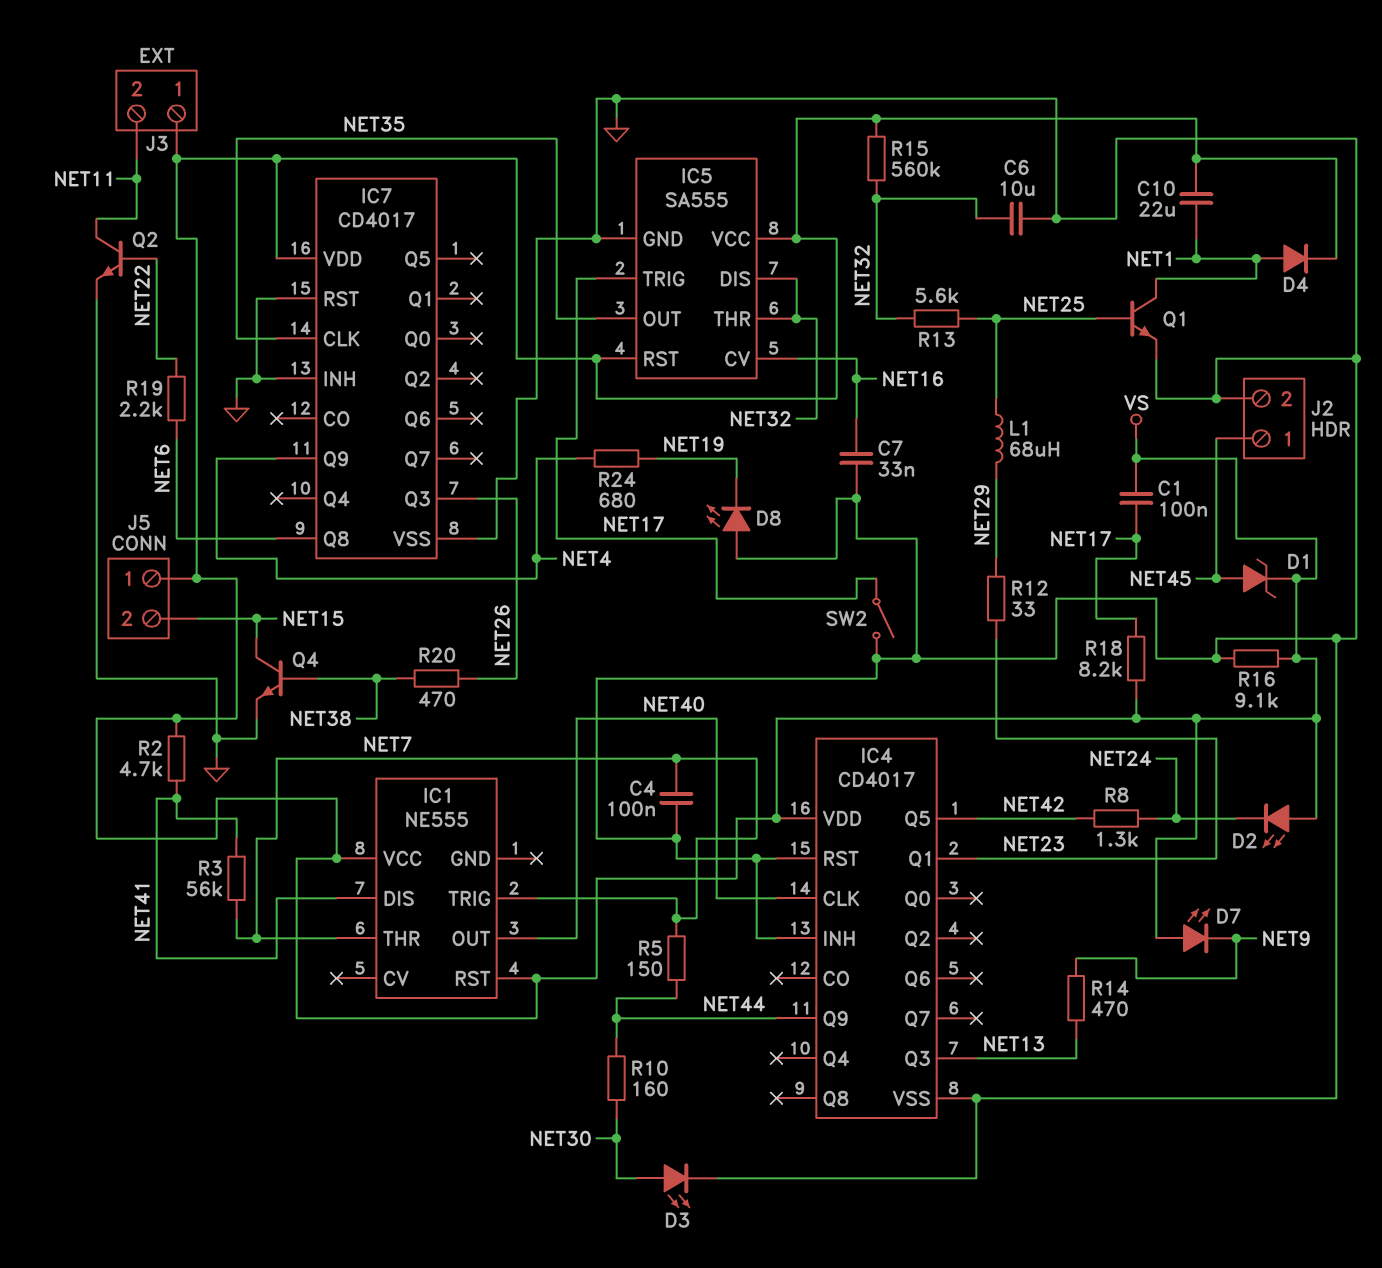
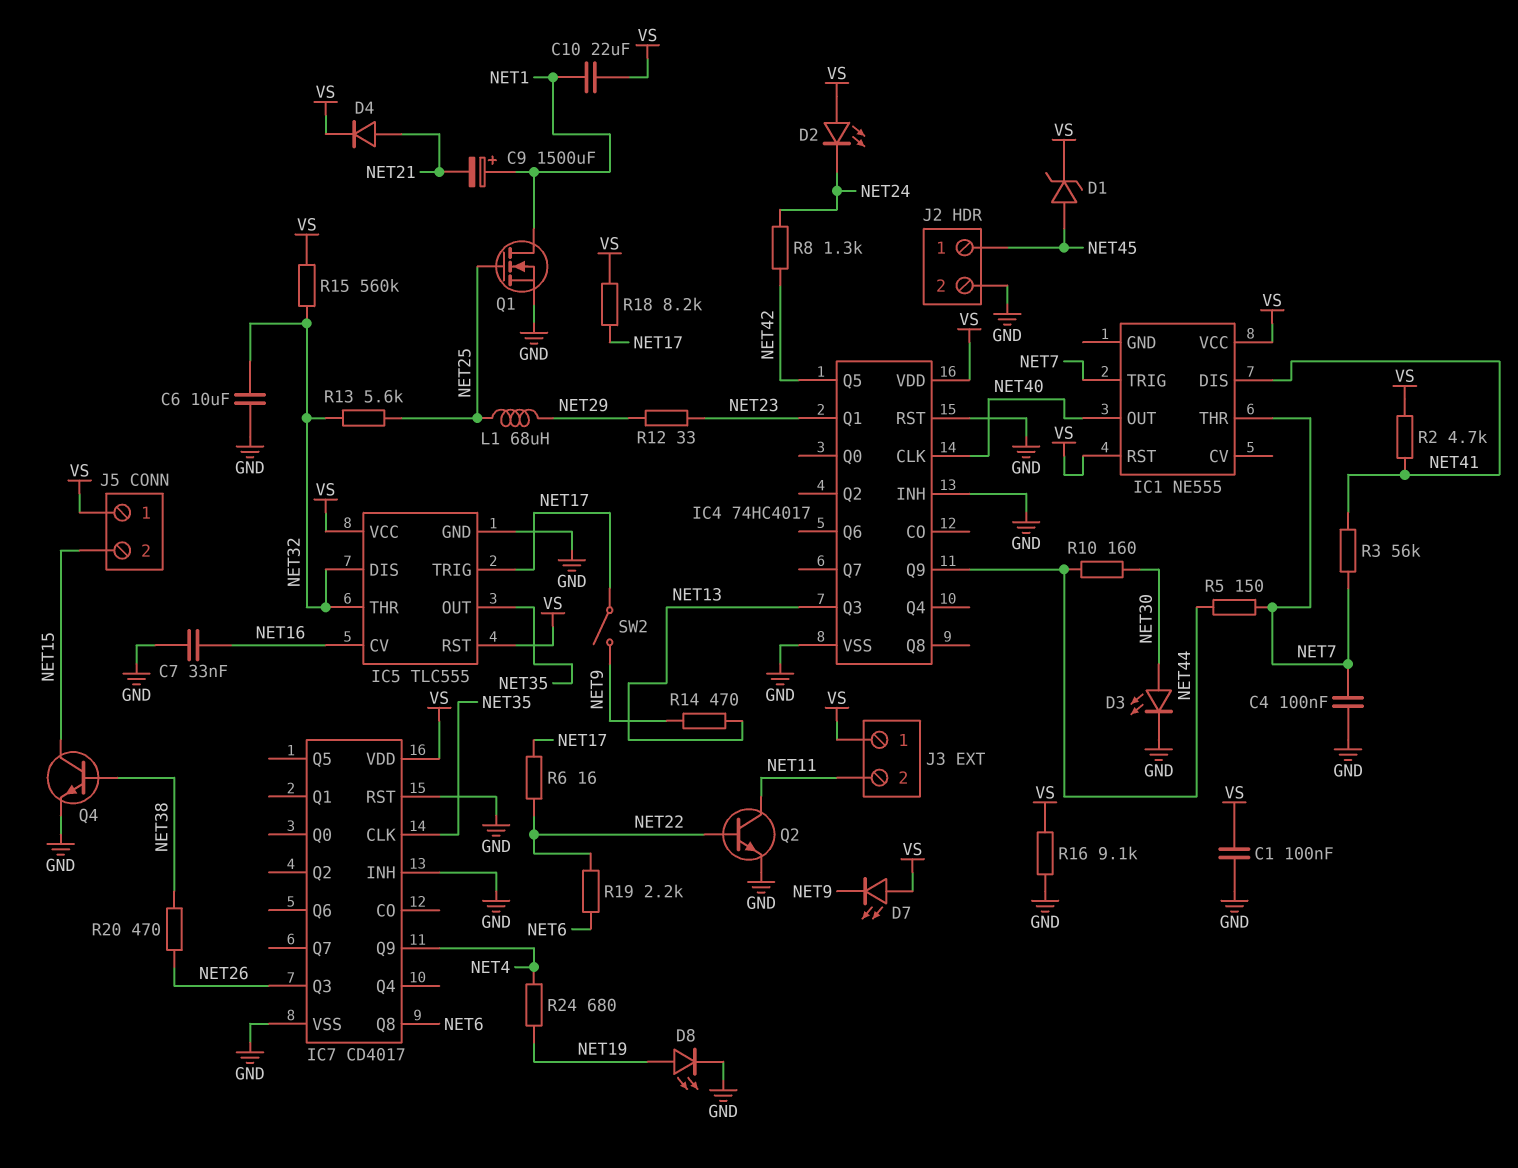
C1: 100nF (NET17, VS) -> 100nF (GND, VS)
C9: none -> 1500uF (plus NET1, minus NET21)
D4: diode (A NET1, K VS) -> diode (A NET21, K VS)
D8: LED (A GND, K NET19) -> LED (A NET19, K GND)
IC4: CD4017 -> 74HC4017
IC5: SA555 -> TLC555
Q1: NPN (B NET25, C NET1, E GND) -> NMOS (G NET25, D NET1, S GND)
R6: none -> 16 (NET17, NET22)
SW2: switch (GND, NET17) -> switch (NET9, NET17)

